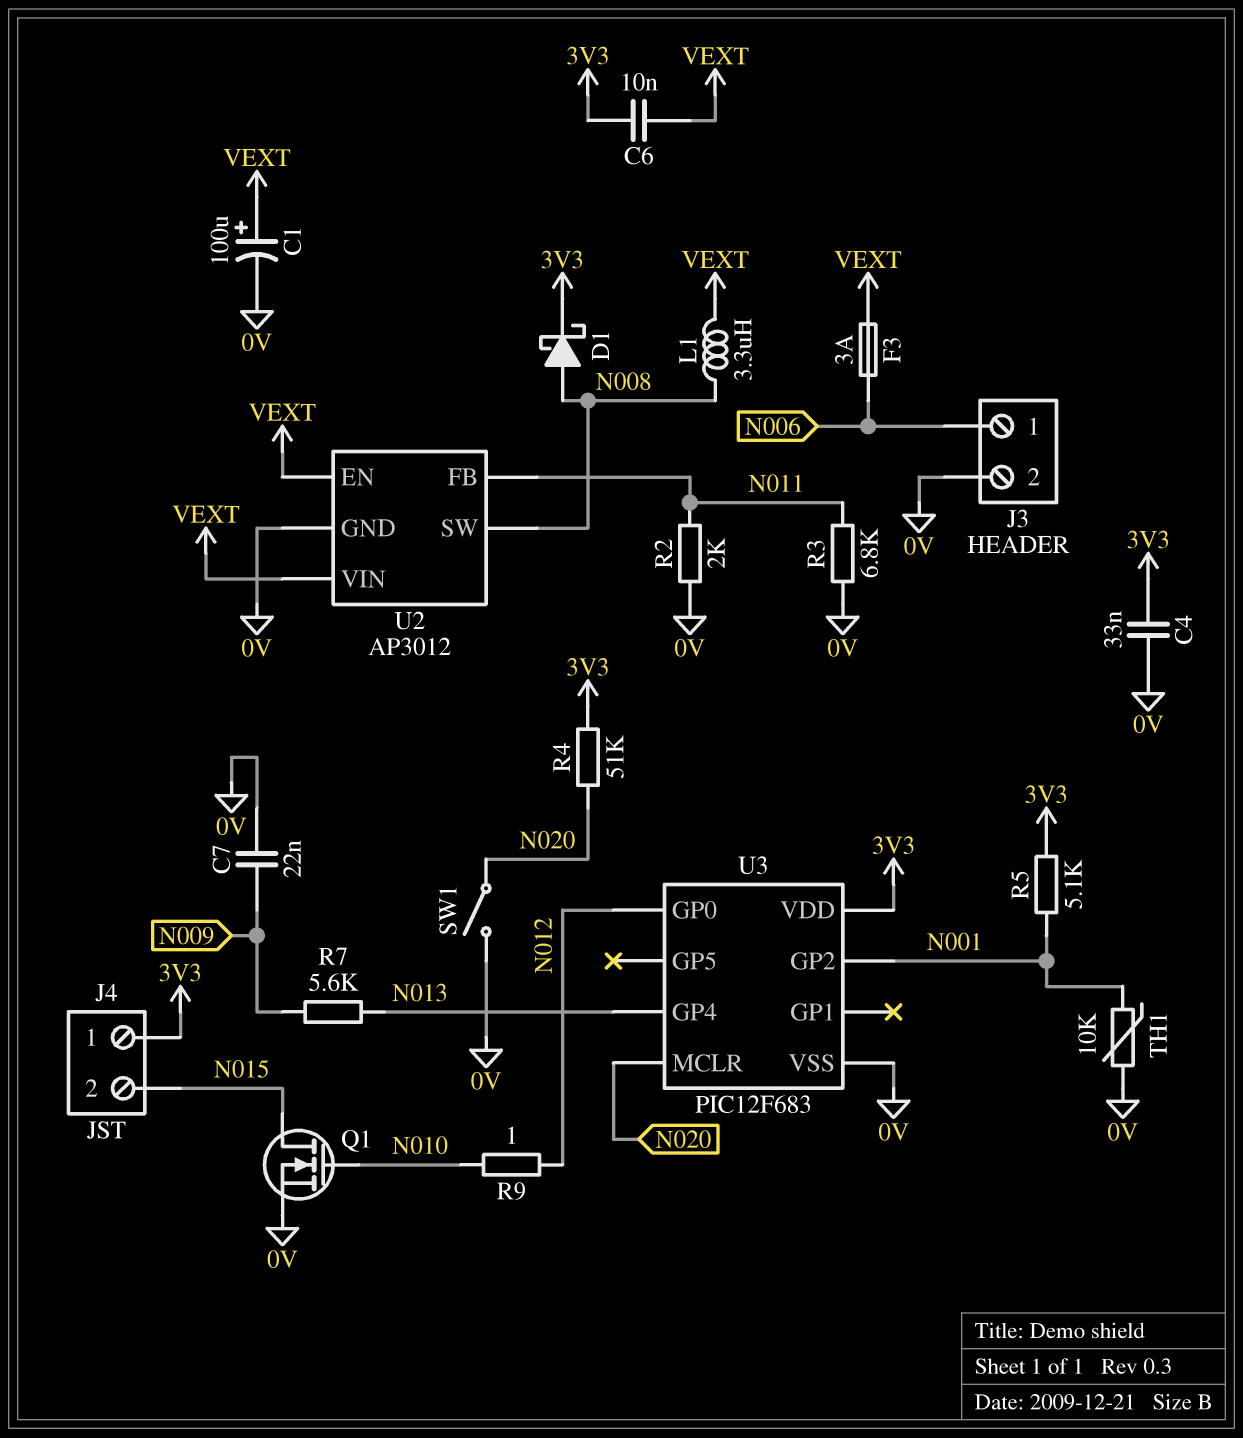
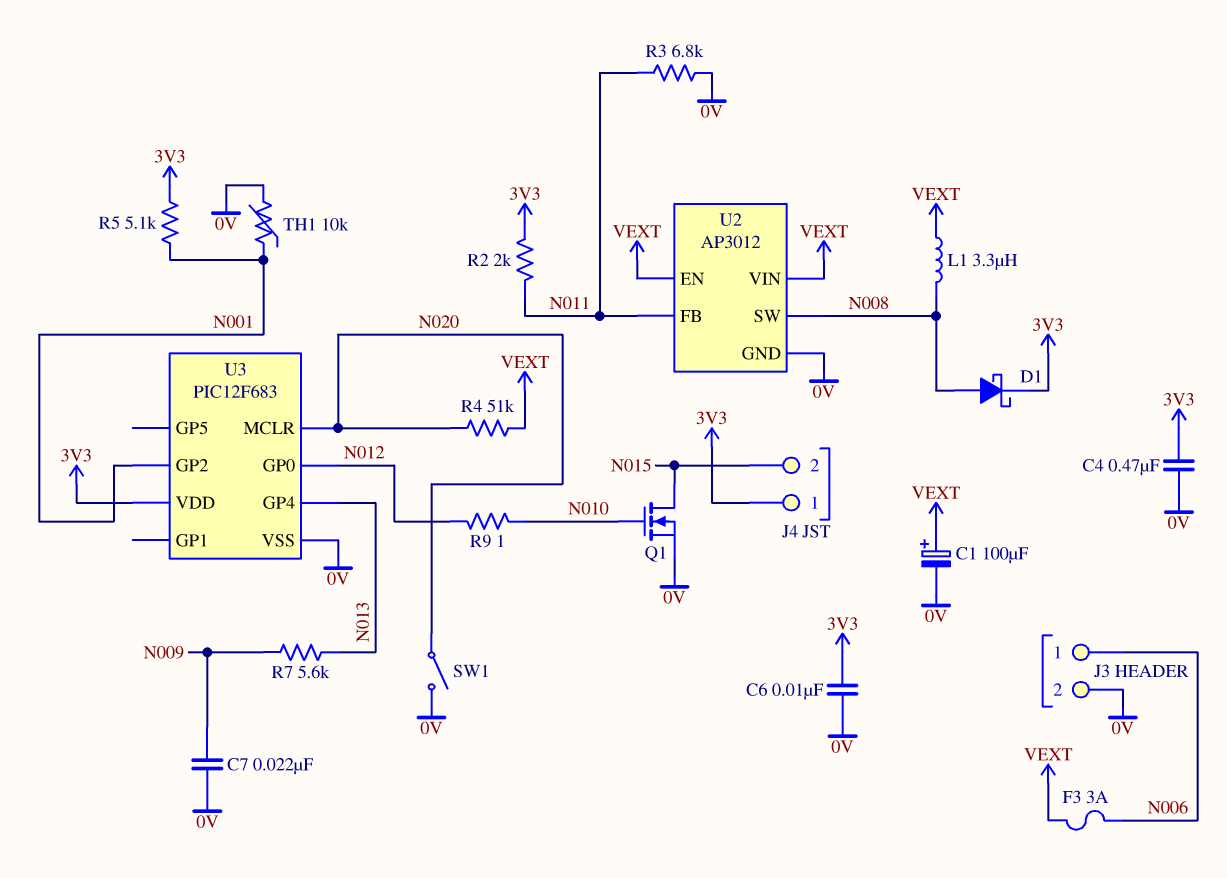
C4: 33nF (0V, 3V3) -> 470nF (0V, 3V3)
C6: 10nF (3V3, VEXT) -> 10nF (0V, 3V3)
R2: 2k (0V, N011) -> 2k (3V3, N011)
R4: 51k (3V3, N020) -> 51k (N020, VEXT)

